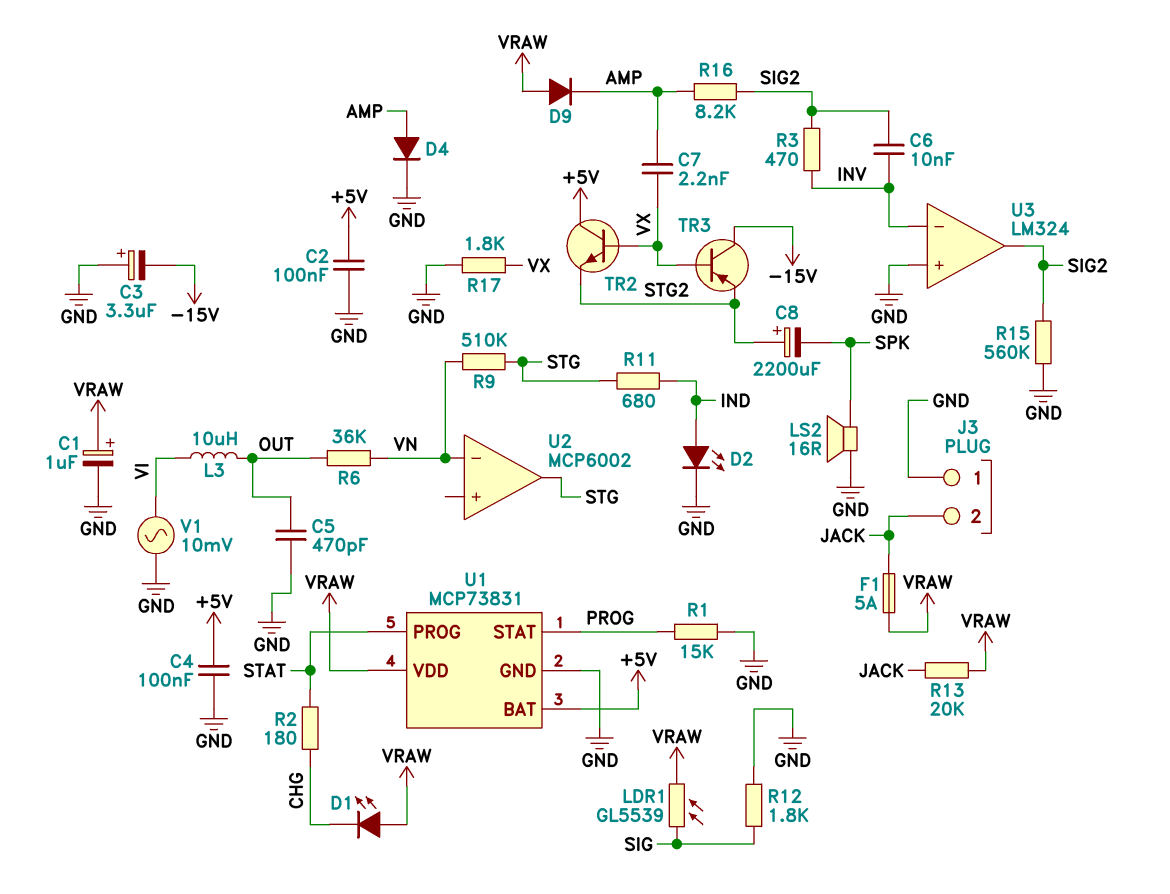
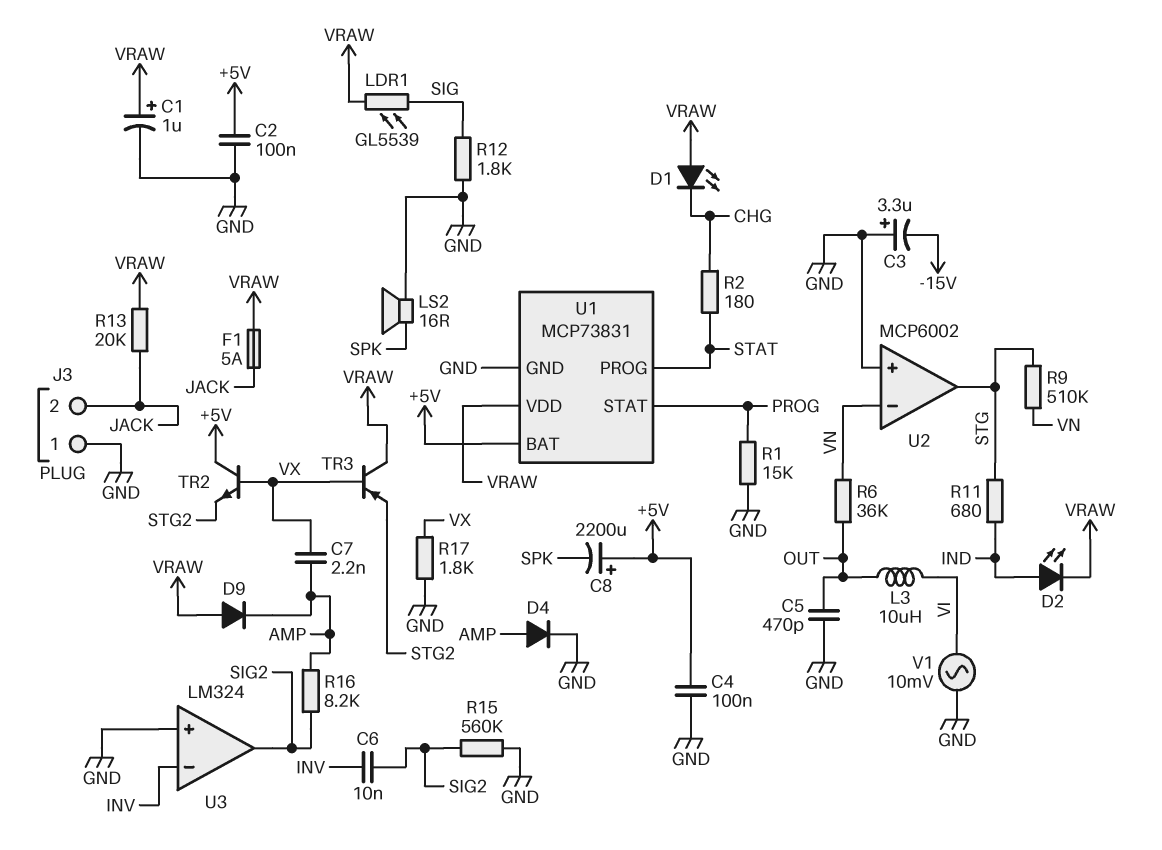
C8: 2200uF (plus STG2, minus SPK) -> 2200uF (plus +5V, minus SPK)
D2: LED (A IND, K GND) -> LED (A IND, K VRAW)
R3: 470 (INV, SIG2) -> none
TR3: PNP (B VX, C -15V, E STG2) -> PNP (B VX, C VRAW, E STG2)
U2 pin in+: none -> GND

